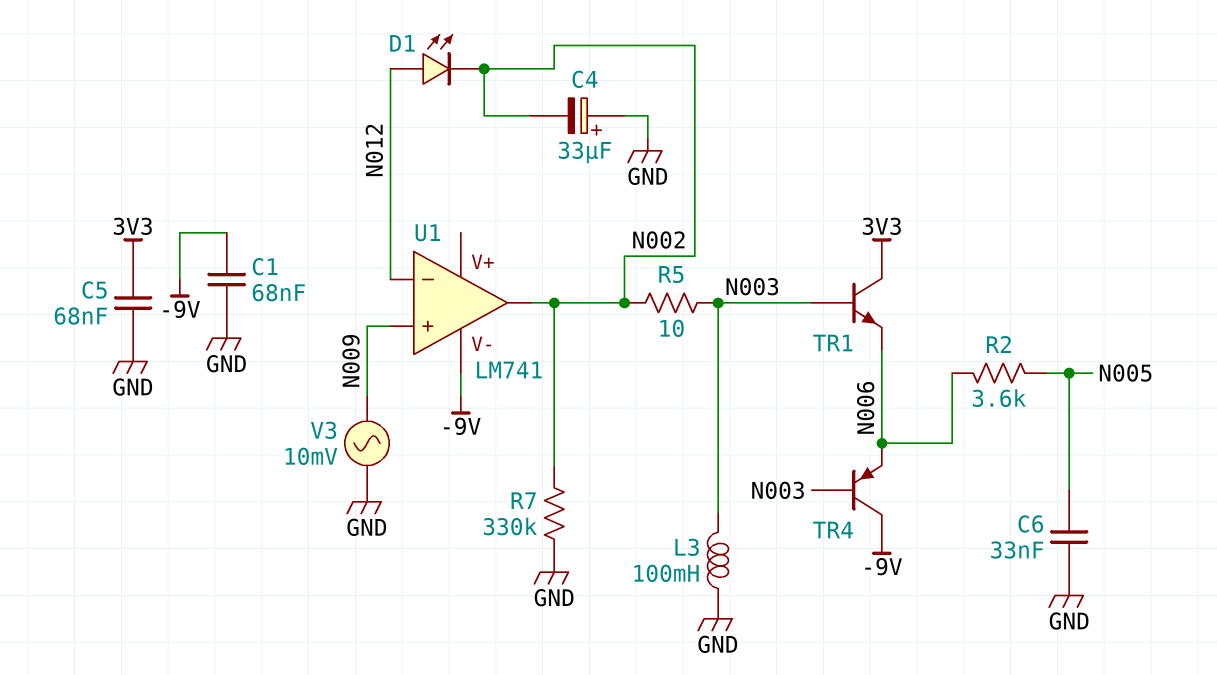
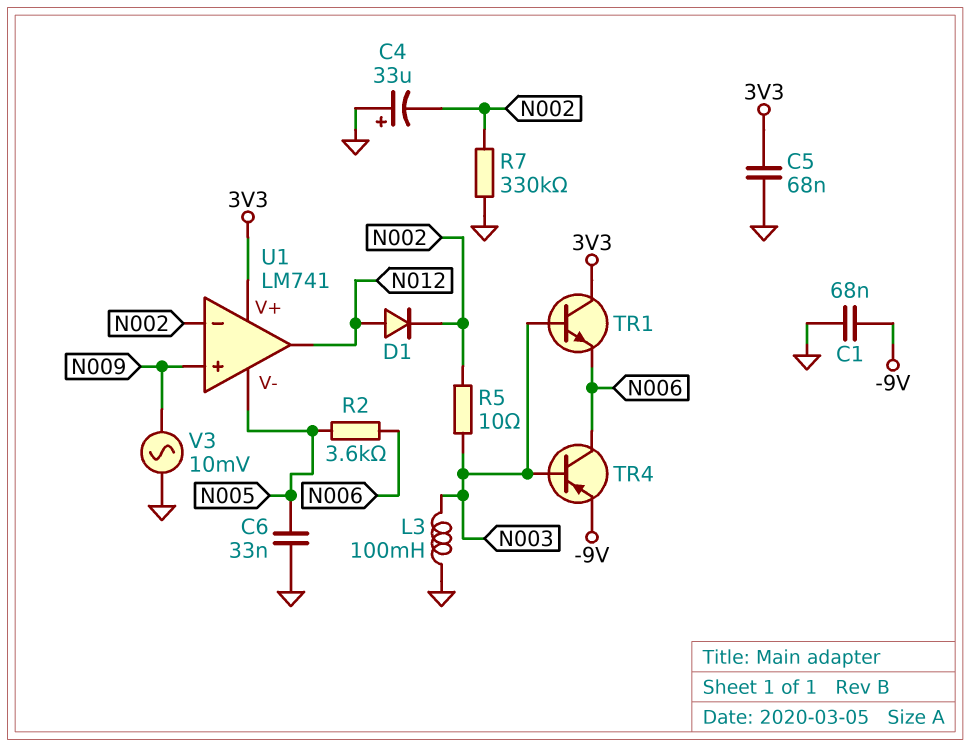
D1: LED (A N012, K N002) -> diode (A N012, K N002)
TR4: PNP (B N003, C -9V, E N006) -> PNP (B N003, C N006, E -9V)
U1 pin V+: none -> 3V3
U1 pin V-: -9V -> N005
U1 pin in-: N012 -> N002
U1 pin out: N002 -> N012

